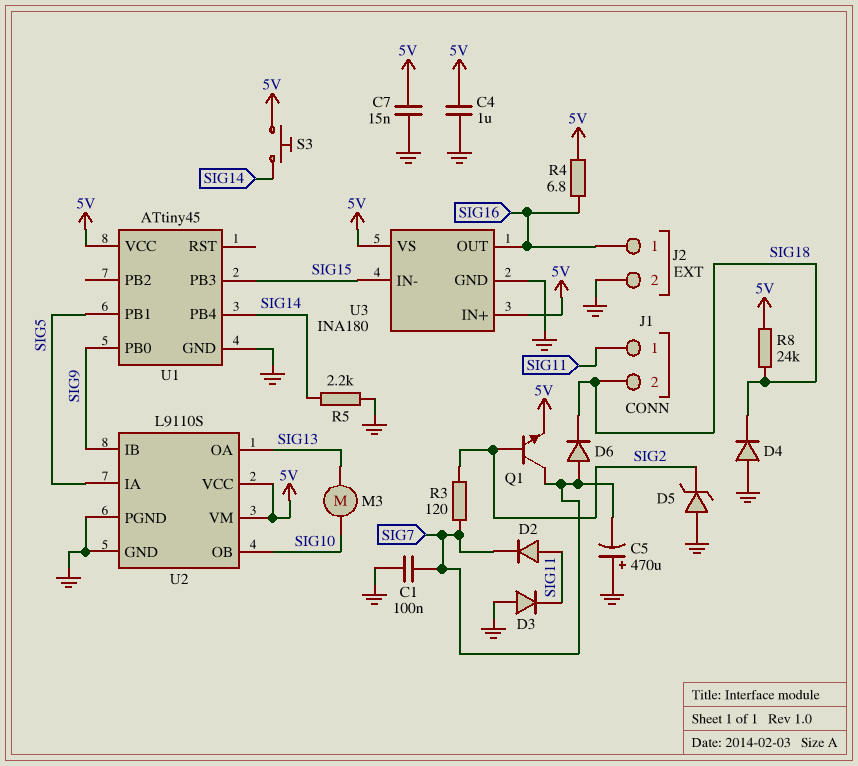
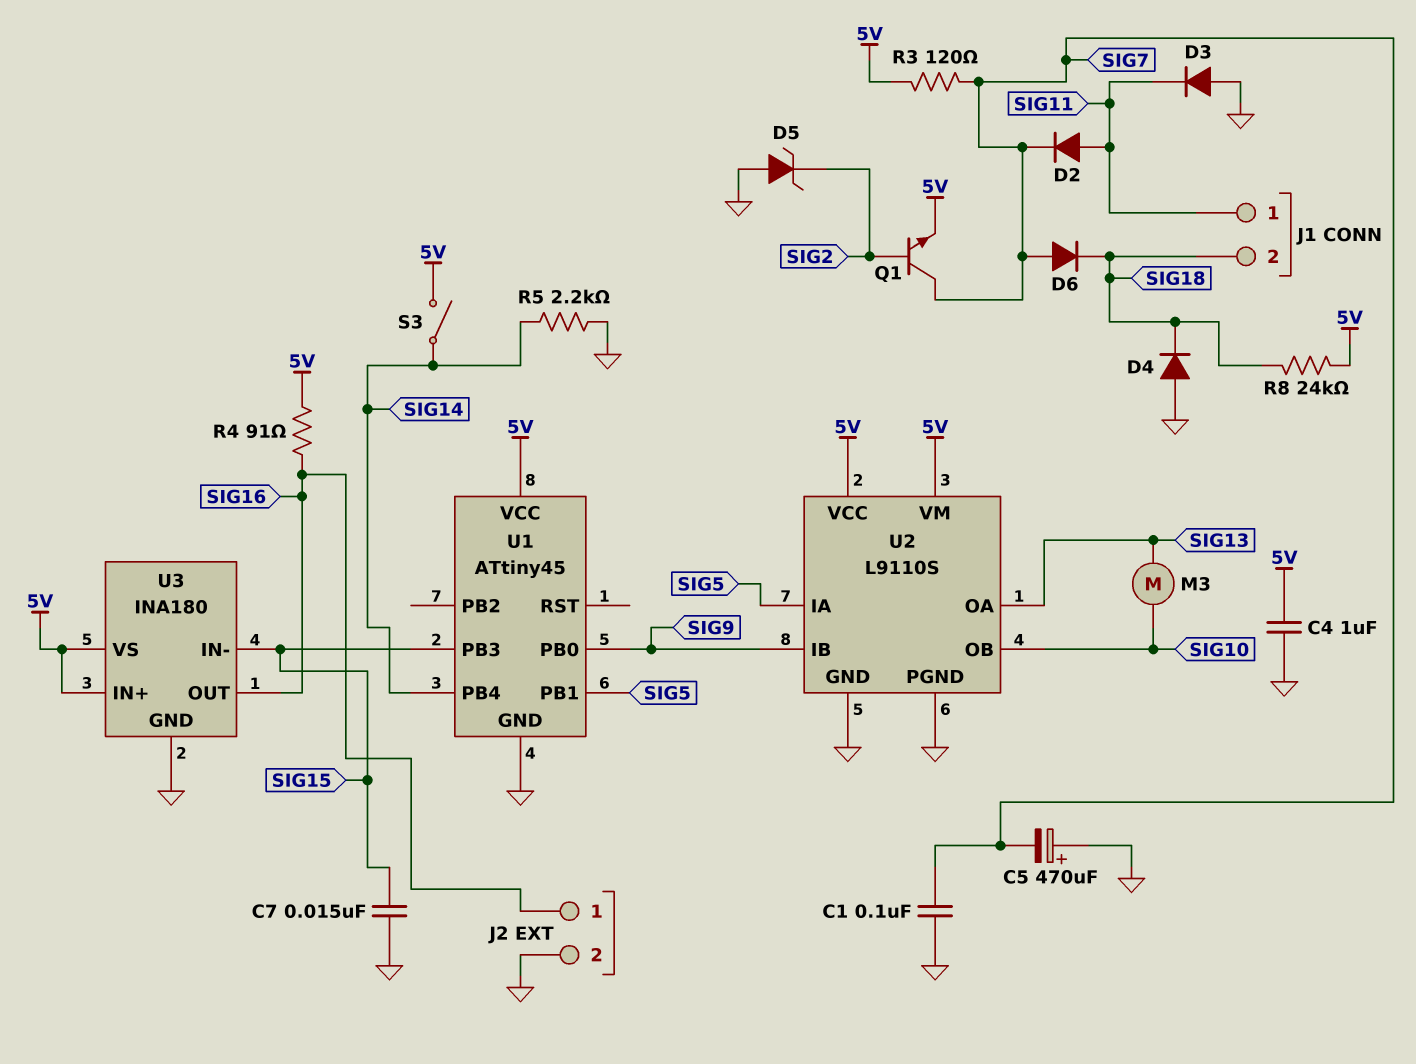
C7: 15nF (5V, GND) -> 15nF (GND, SIG15)
R3: 120 (SIG2, SIG7) -> 120 (5V, SIG7)
R4: 6.8 (5V, SIG16) -> 91 (5V, SIG16)
S3: button (5V, SIG14) -> switch (5V, SIG14)

